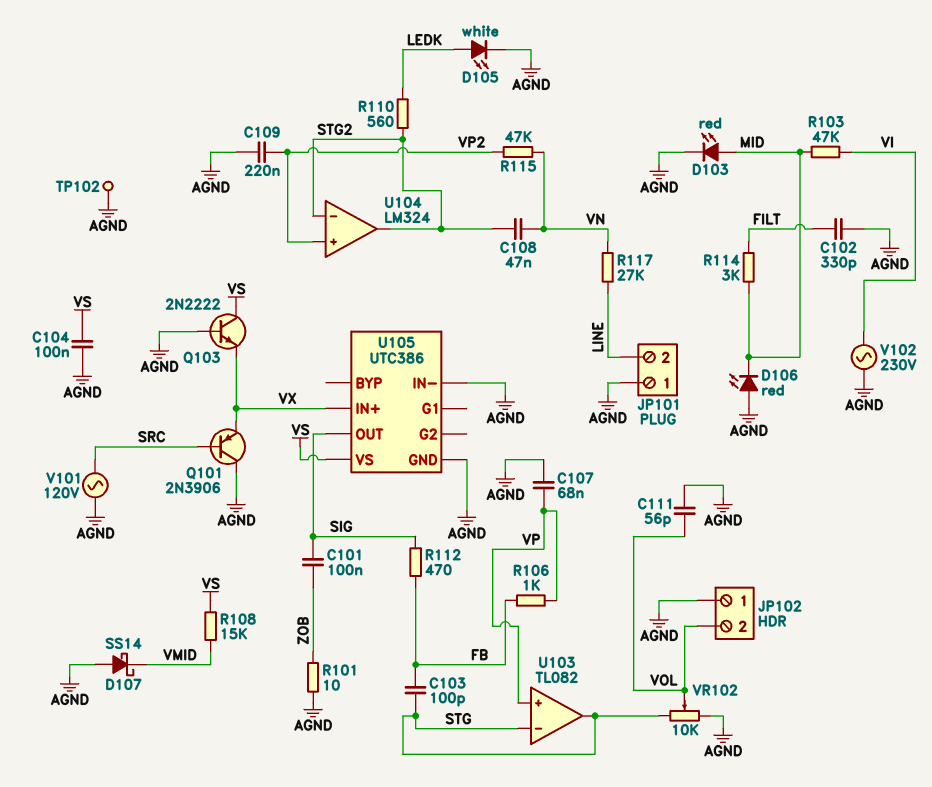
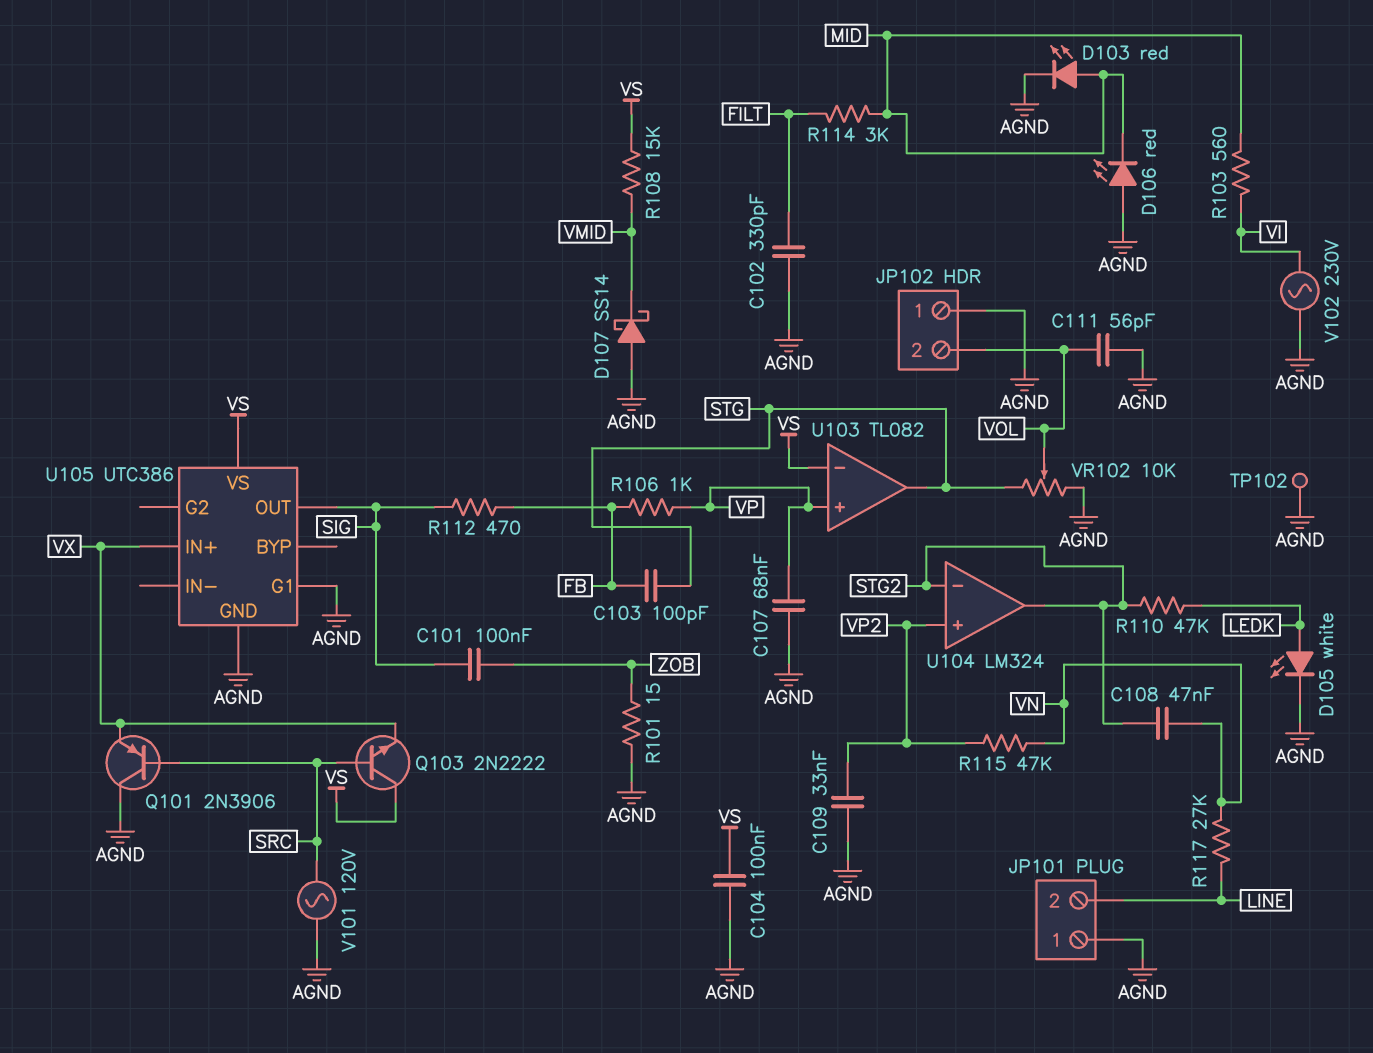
C109: 220nF (AGND, VP2) -> 33nF (AGND, VP2)
Q103: NPN 2N2222 (B AGND, C VS, E VX) -> NPN 2N2222 (B SRC, C VS, E VX)
R101: 10 (AGND, ZOB) -> 15 (AGND, ZOB)
R103: 47k (MID, VI) -> 560 (MID, VI)
R110: 560 (LEDK, STG2) -> 47k (LEDK, STG2)
U103 pin in-: STG -> VS
U105 pin G1: none -> AGND
U105 pin IN-: AGND -> none

